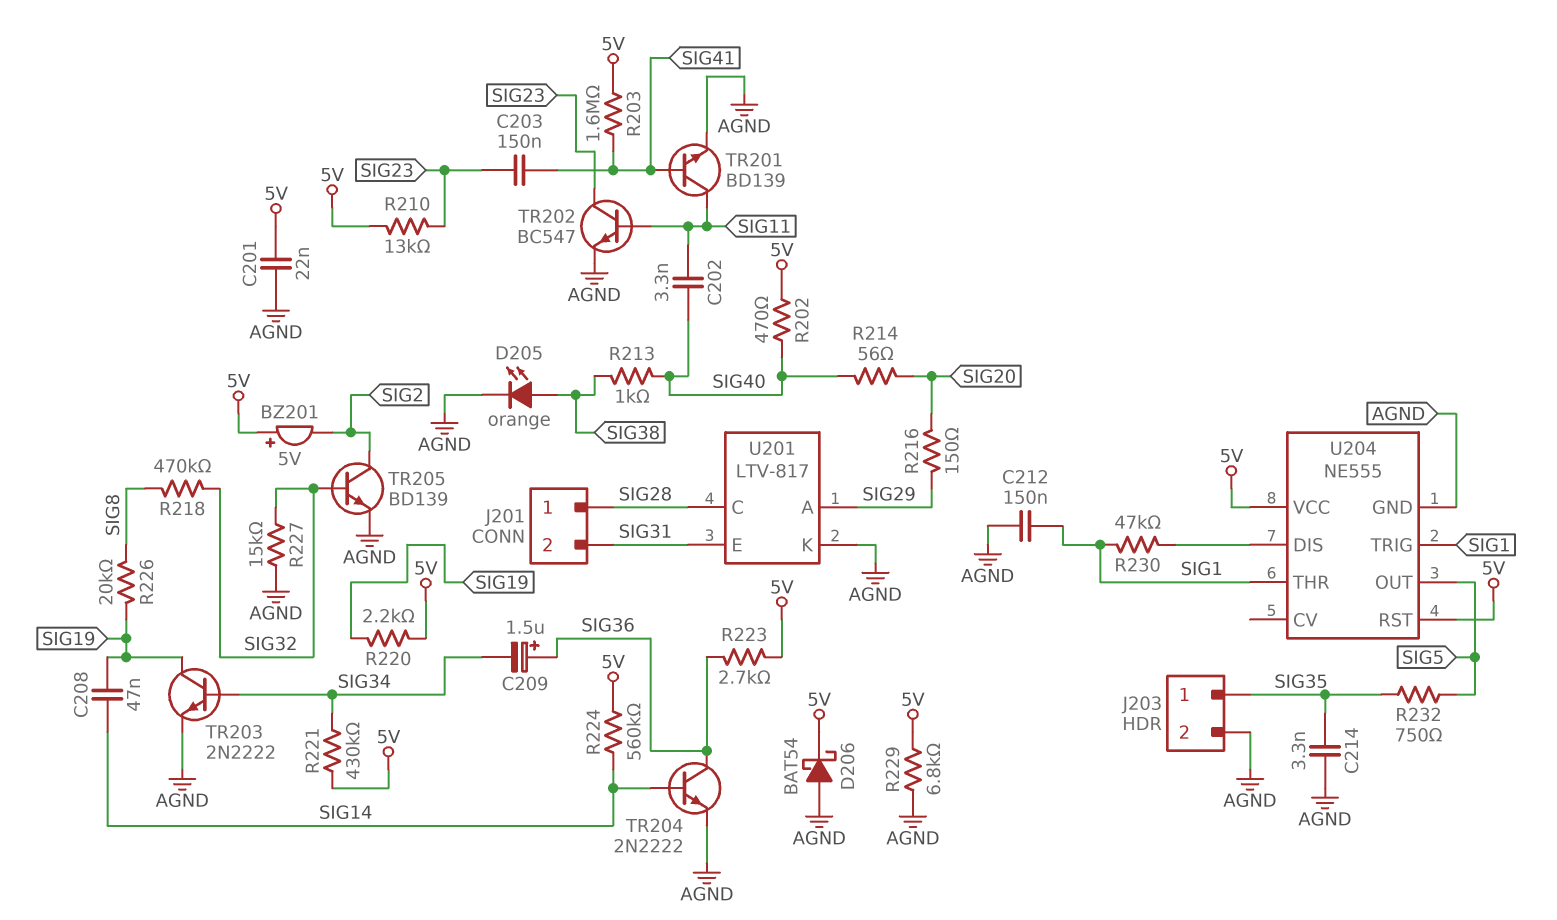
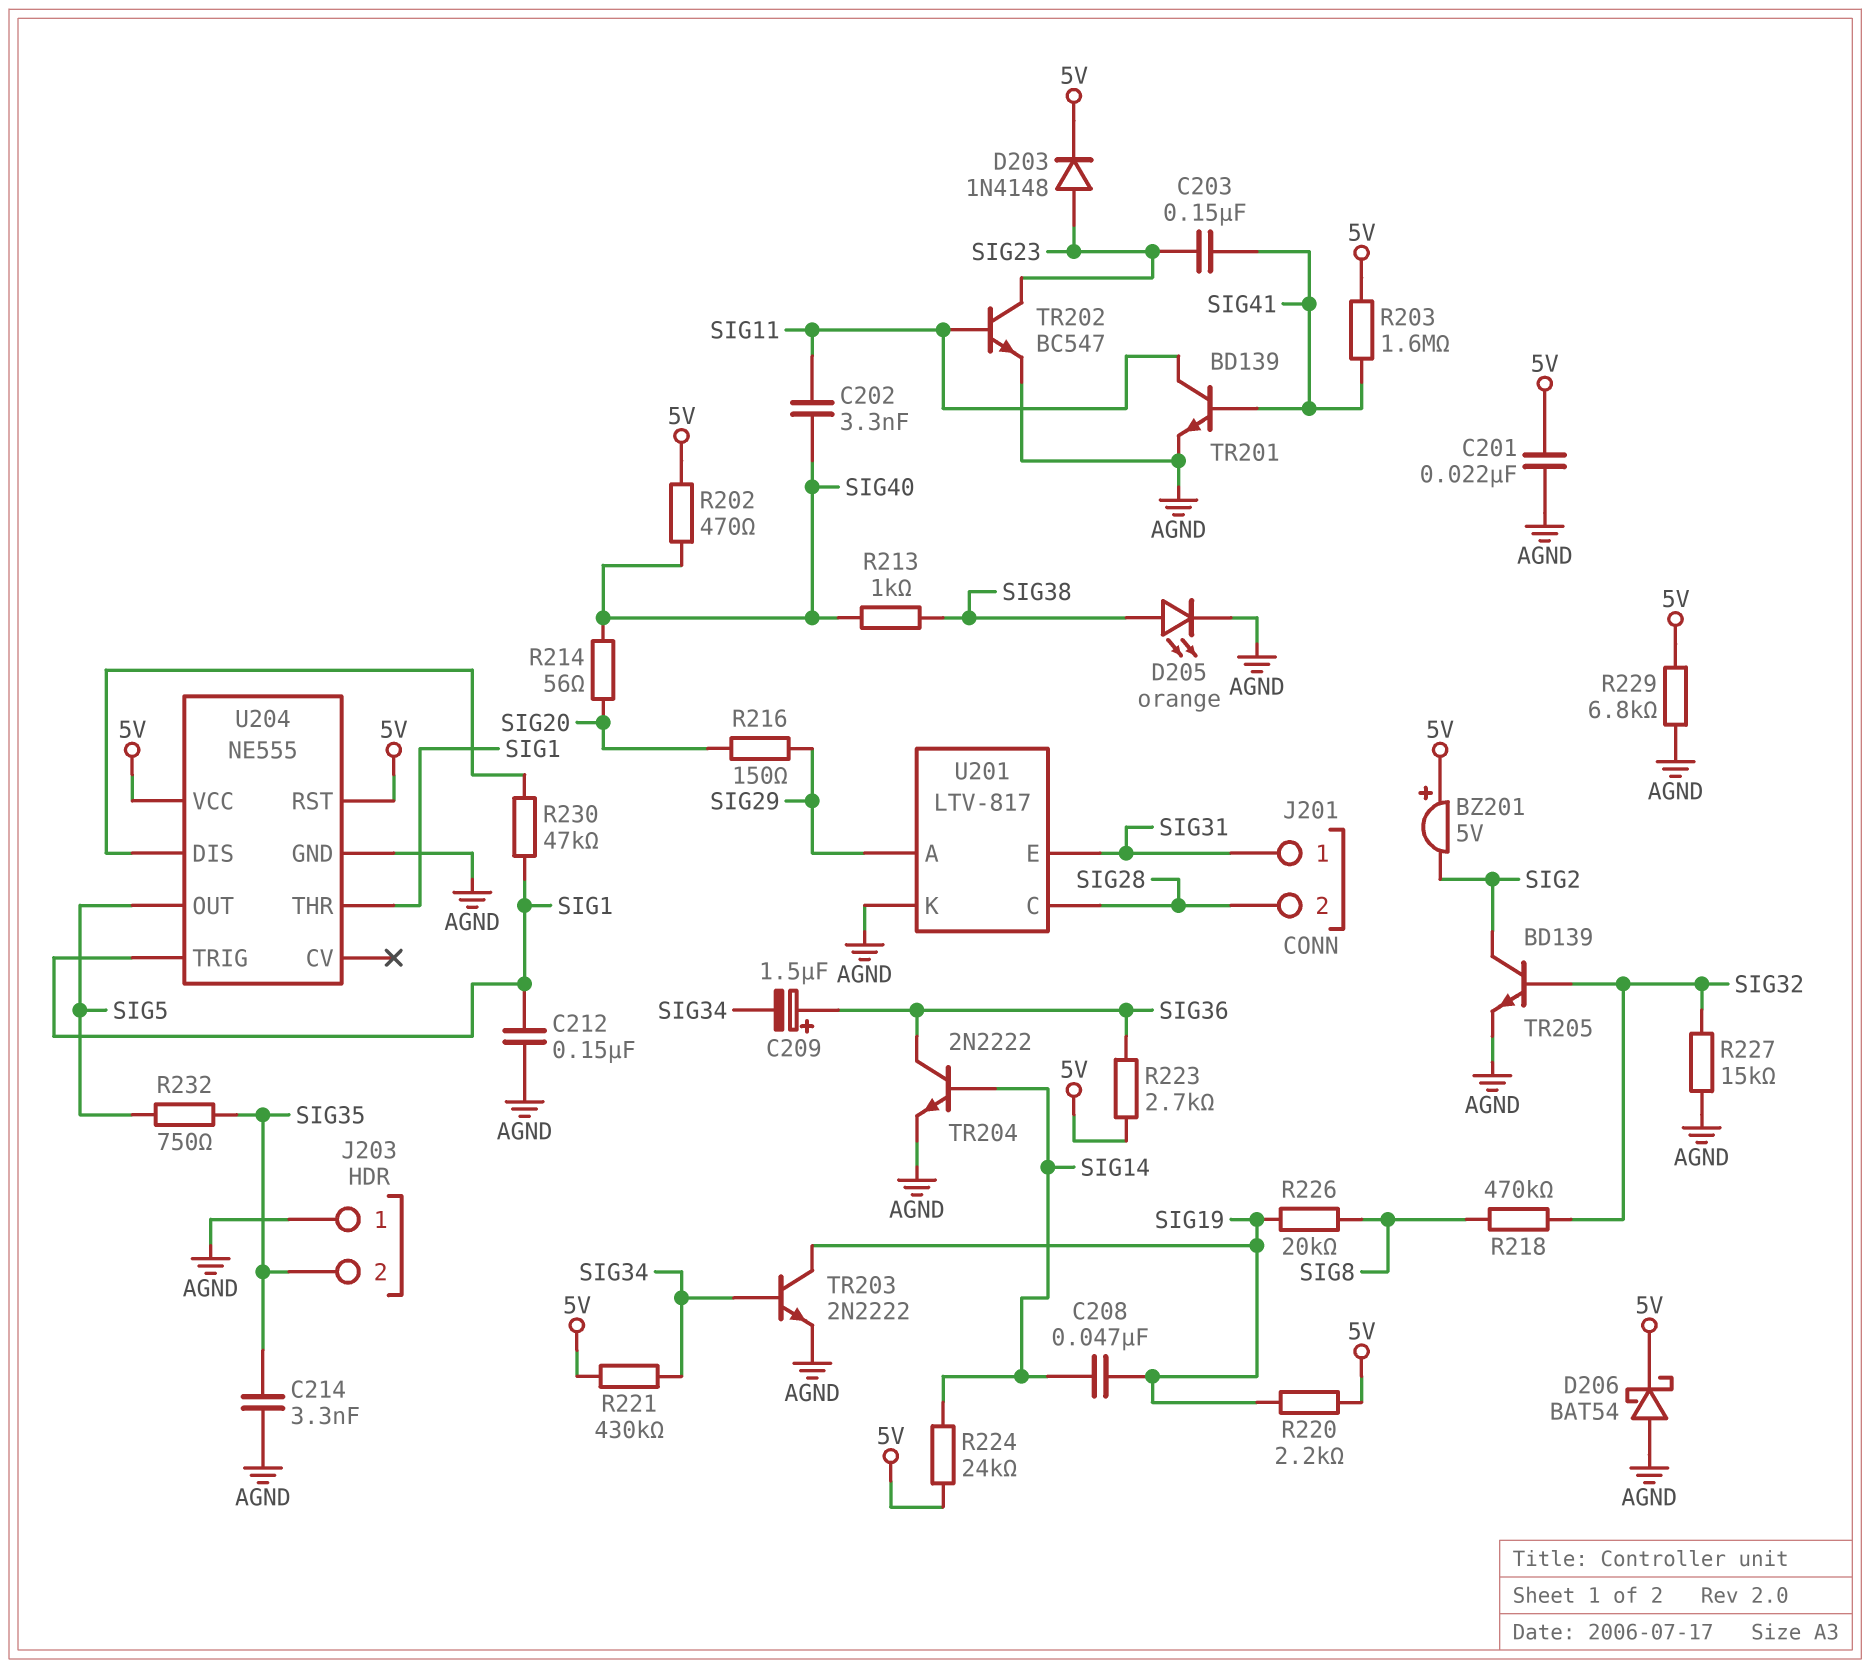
D203: none -> diode 1N4148 (A SIG23, K 5V)
J201 pin 1: SIG28 -> SIG31
J201 pin 2: SIG31 -> SIG28
J203 pin 1: SIG35 -> AGND
J203 pin 2: AGND -> SIG35
R210: 13k (5V, SIG23) -> none
R224: 560k (5V, SIG14) -> 24k (5V, SIG14)

